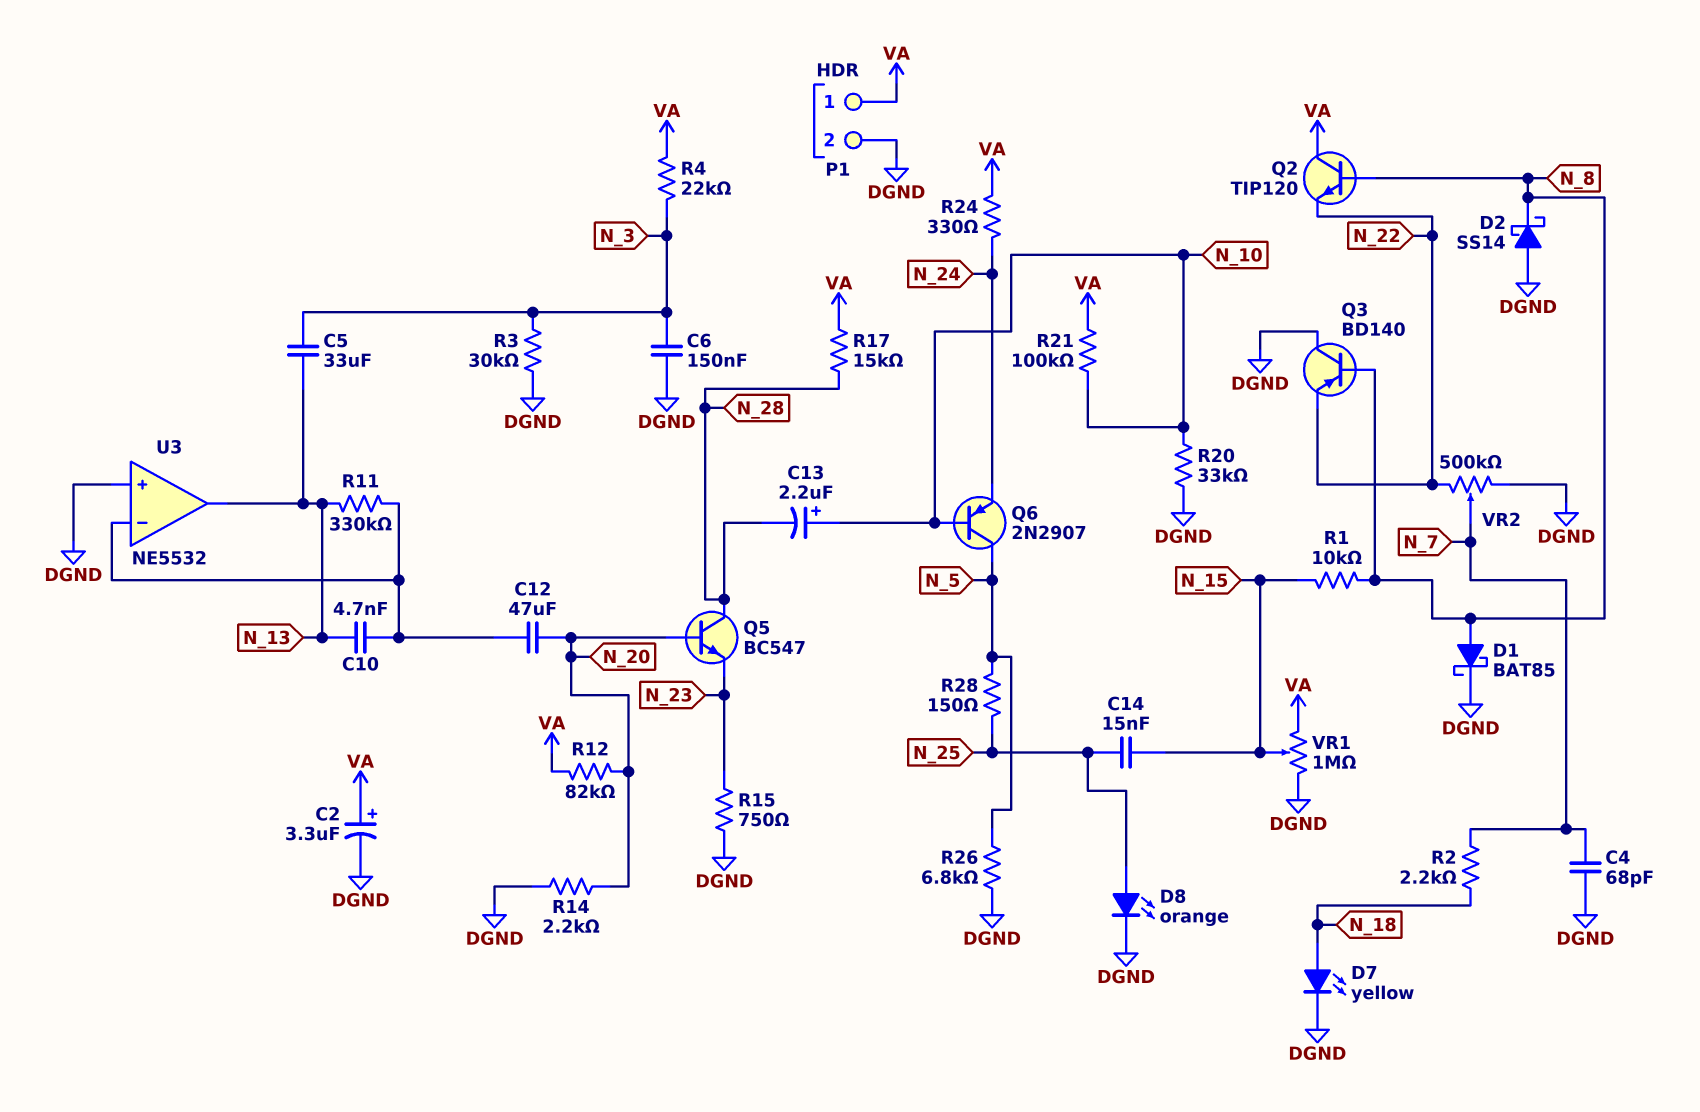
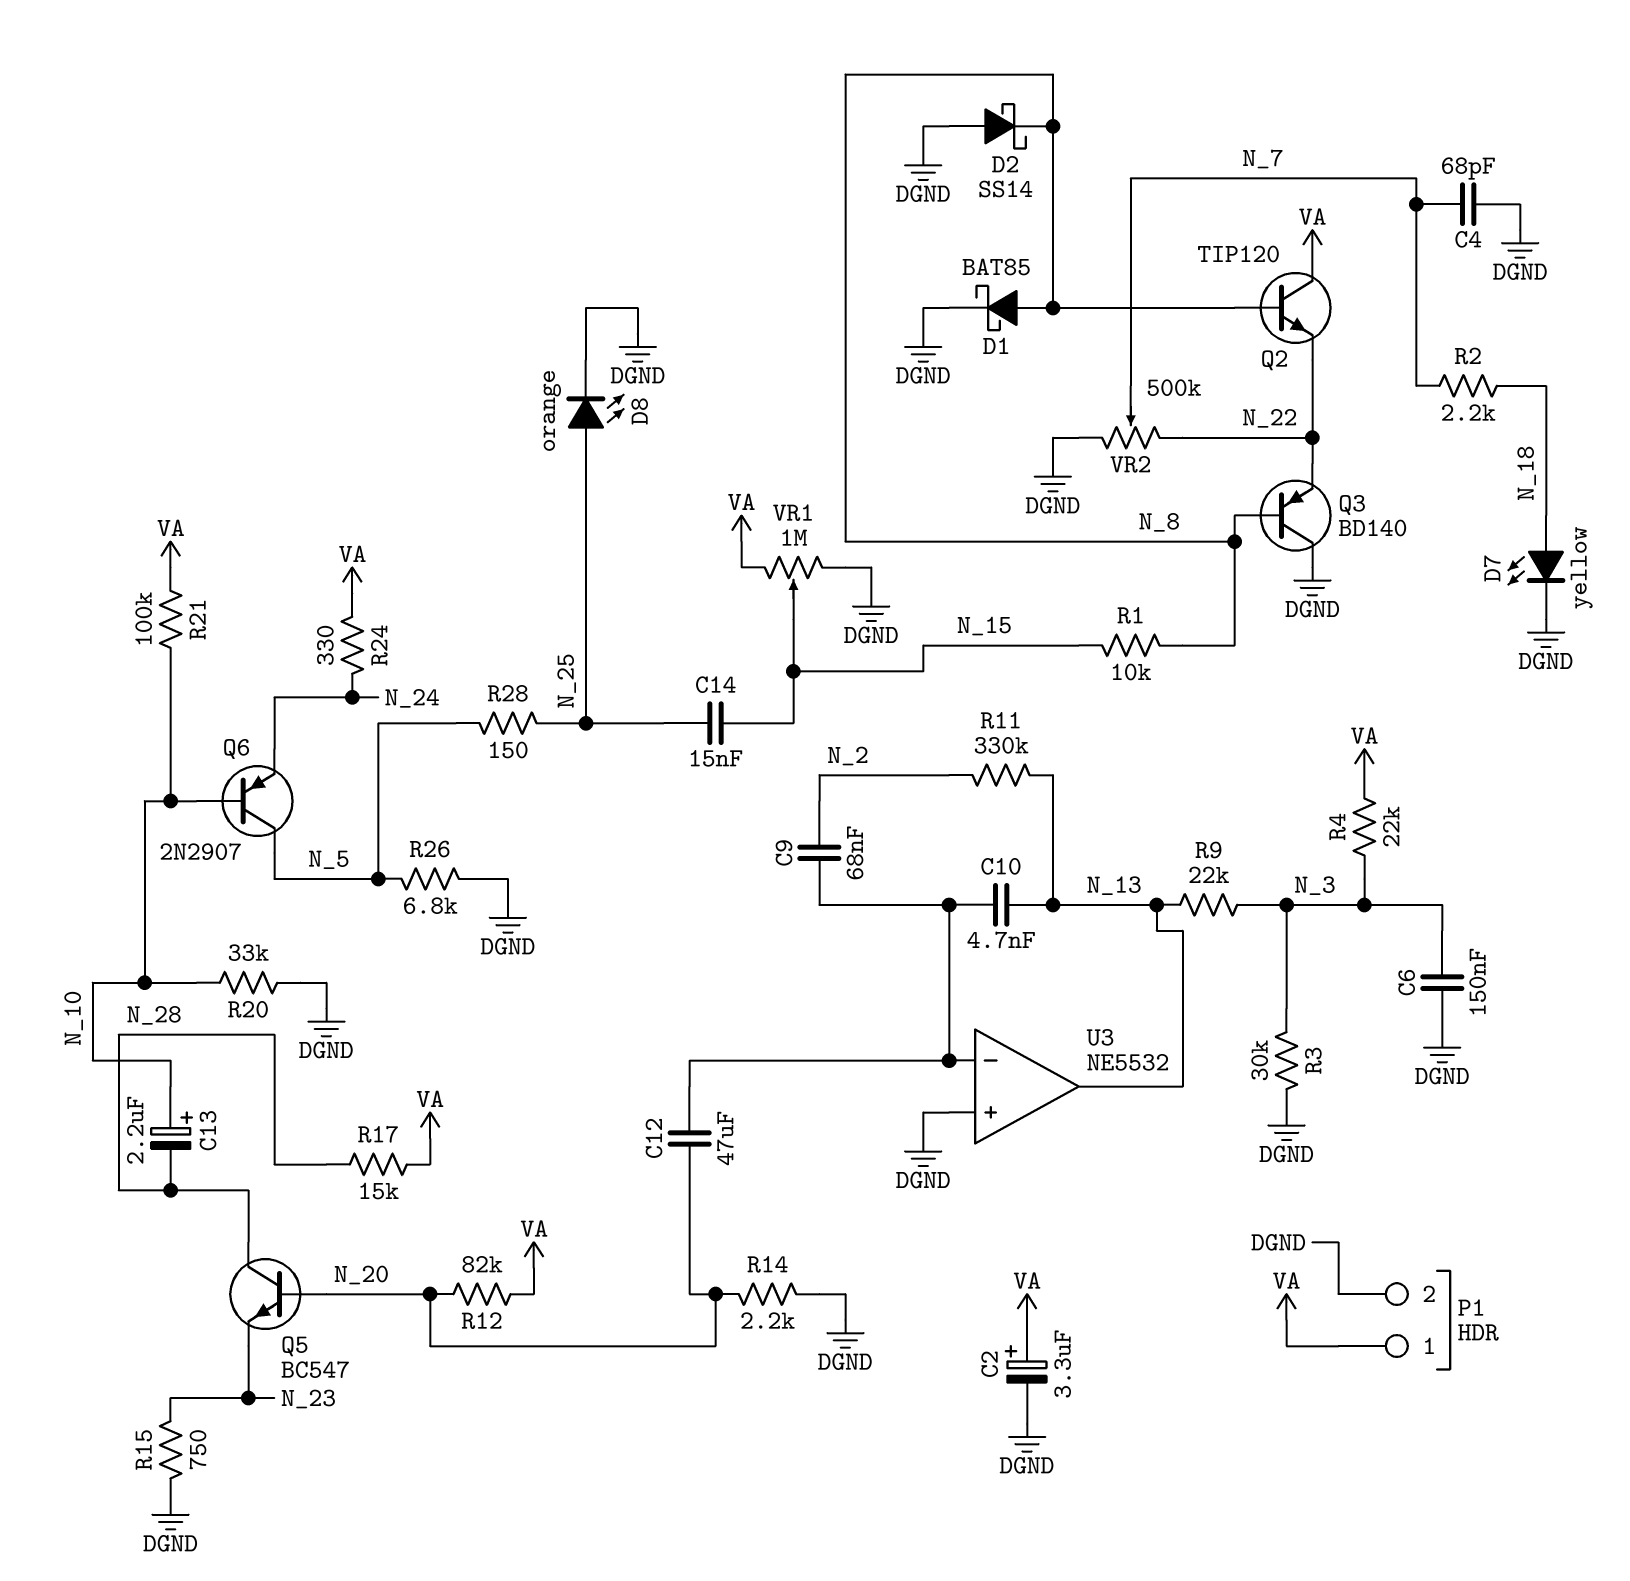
C5: 33uF (N_3, N_13) -> none
C9: none -> 68nF (N_2, U3/in-)
R9: none -> 22k (N_3, N_13)
R11: 330k (N_13, U3/in-) -> 330k (N_2, N_13)

